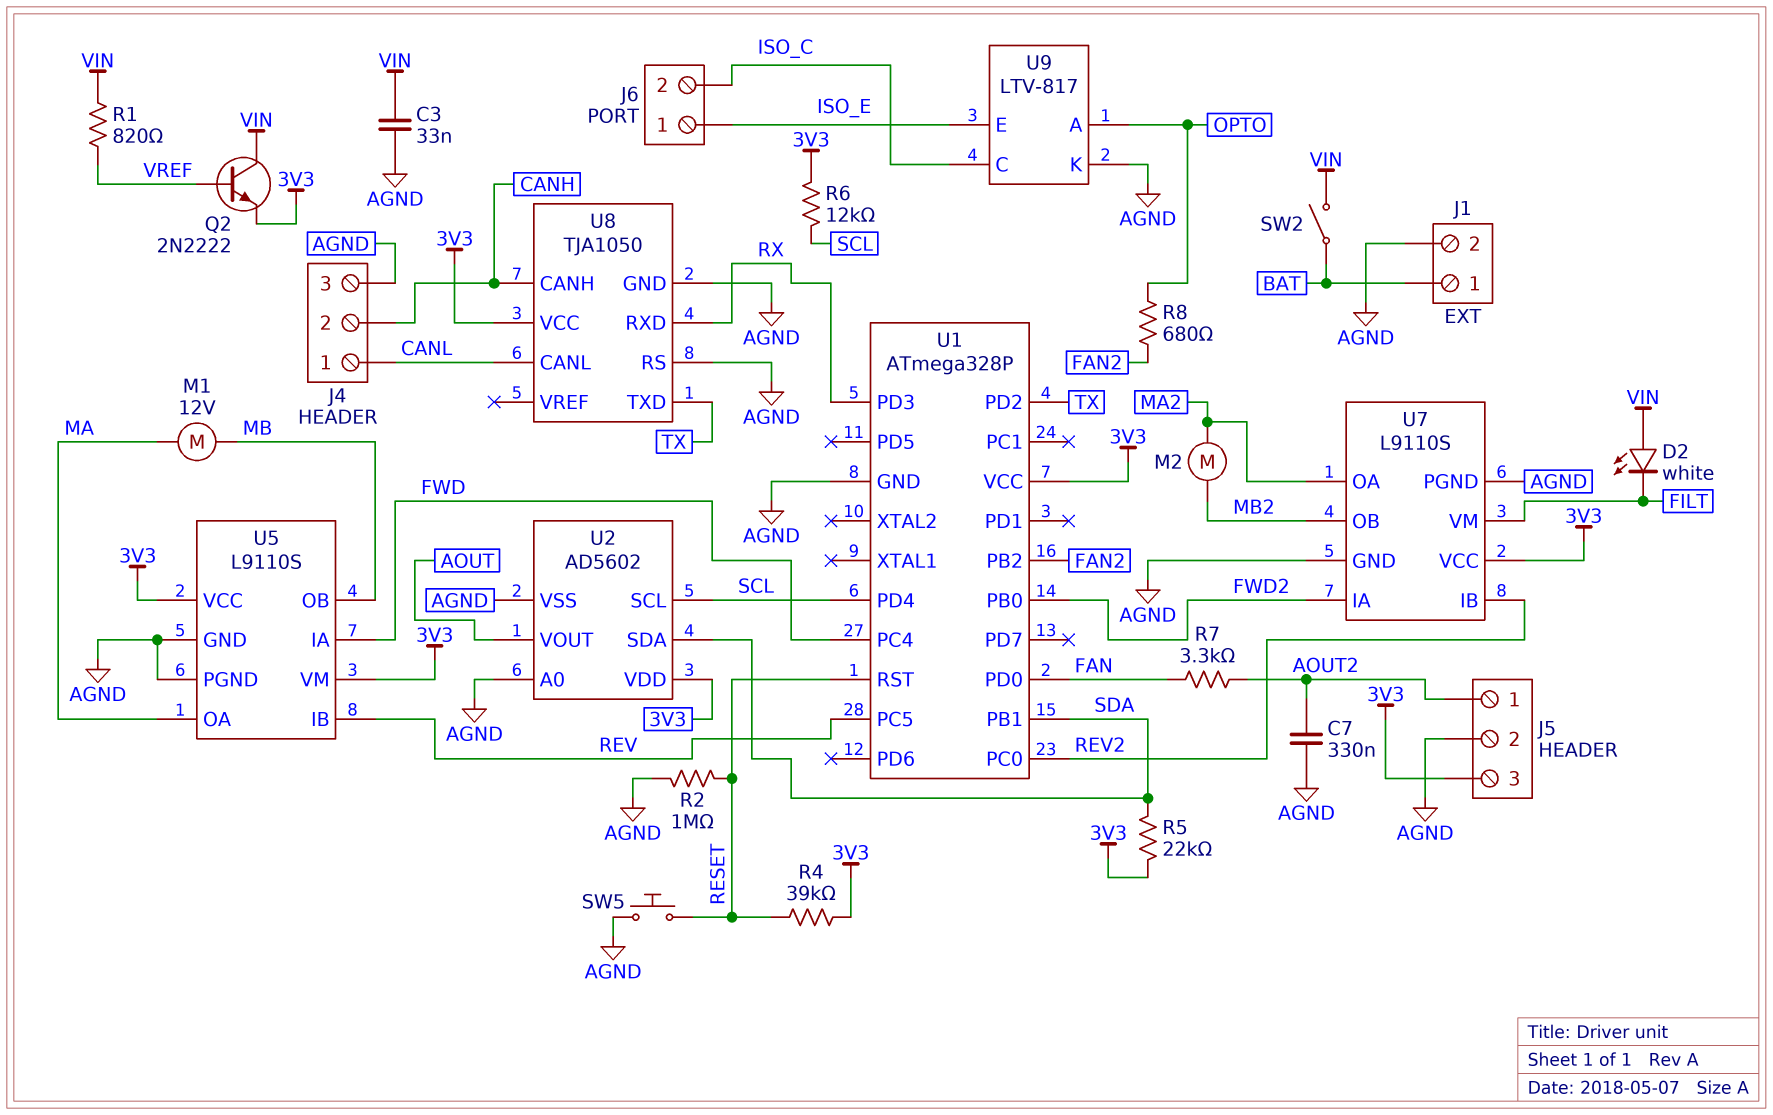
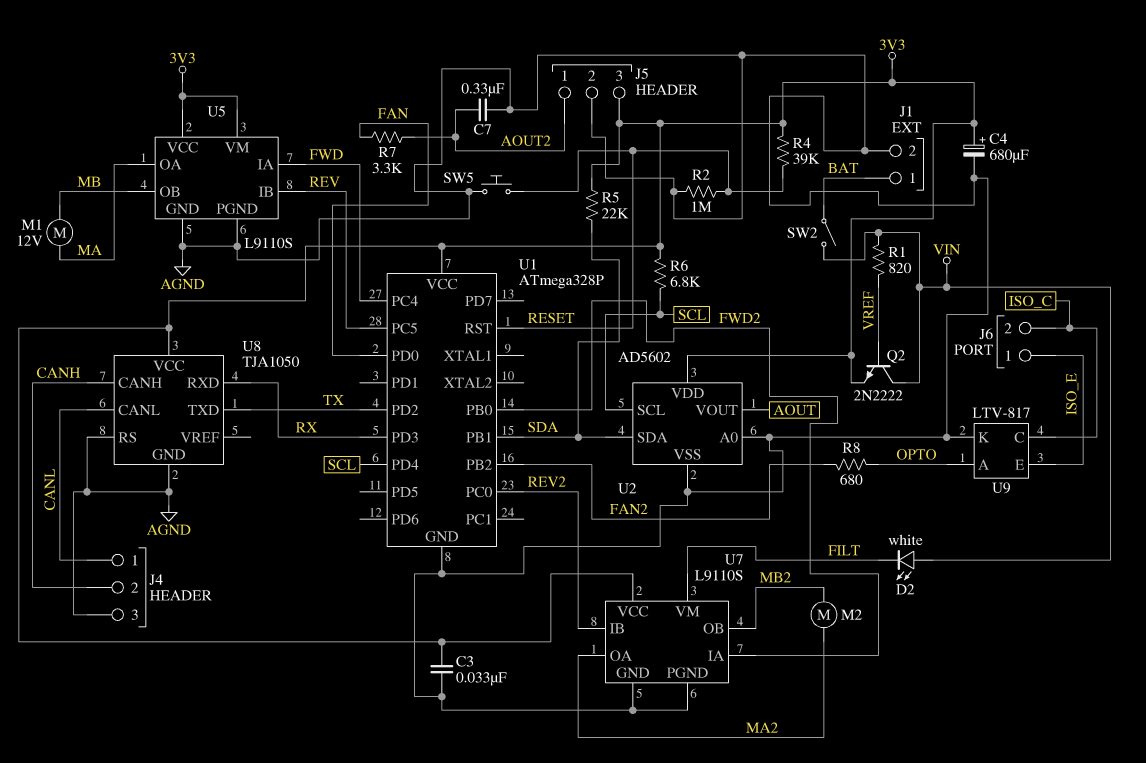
C3: 33nF (AGND, VIN) -> 33nF (3V3, AGND)
C4: none -> 680uF (plus 3V3, minus AGND)
R6: 12k (3V3, SCL) -> 6.8k (3V3, SCL)

